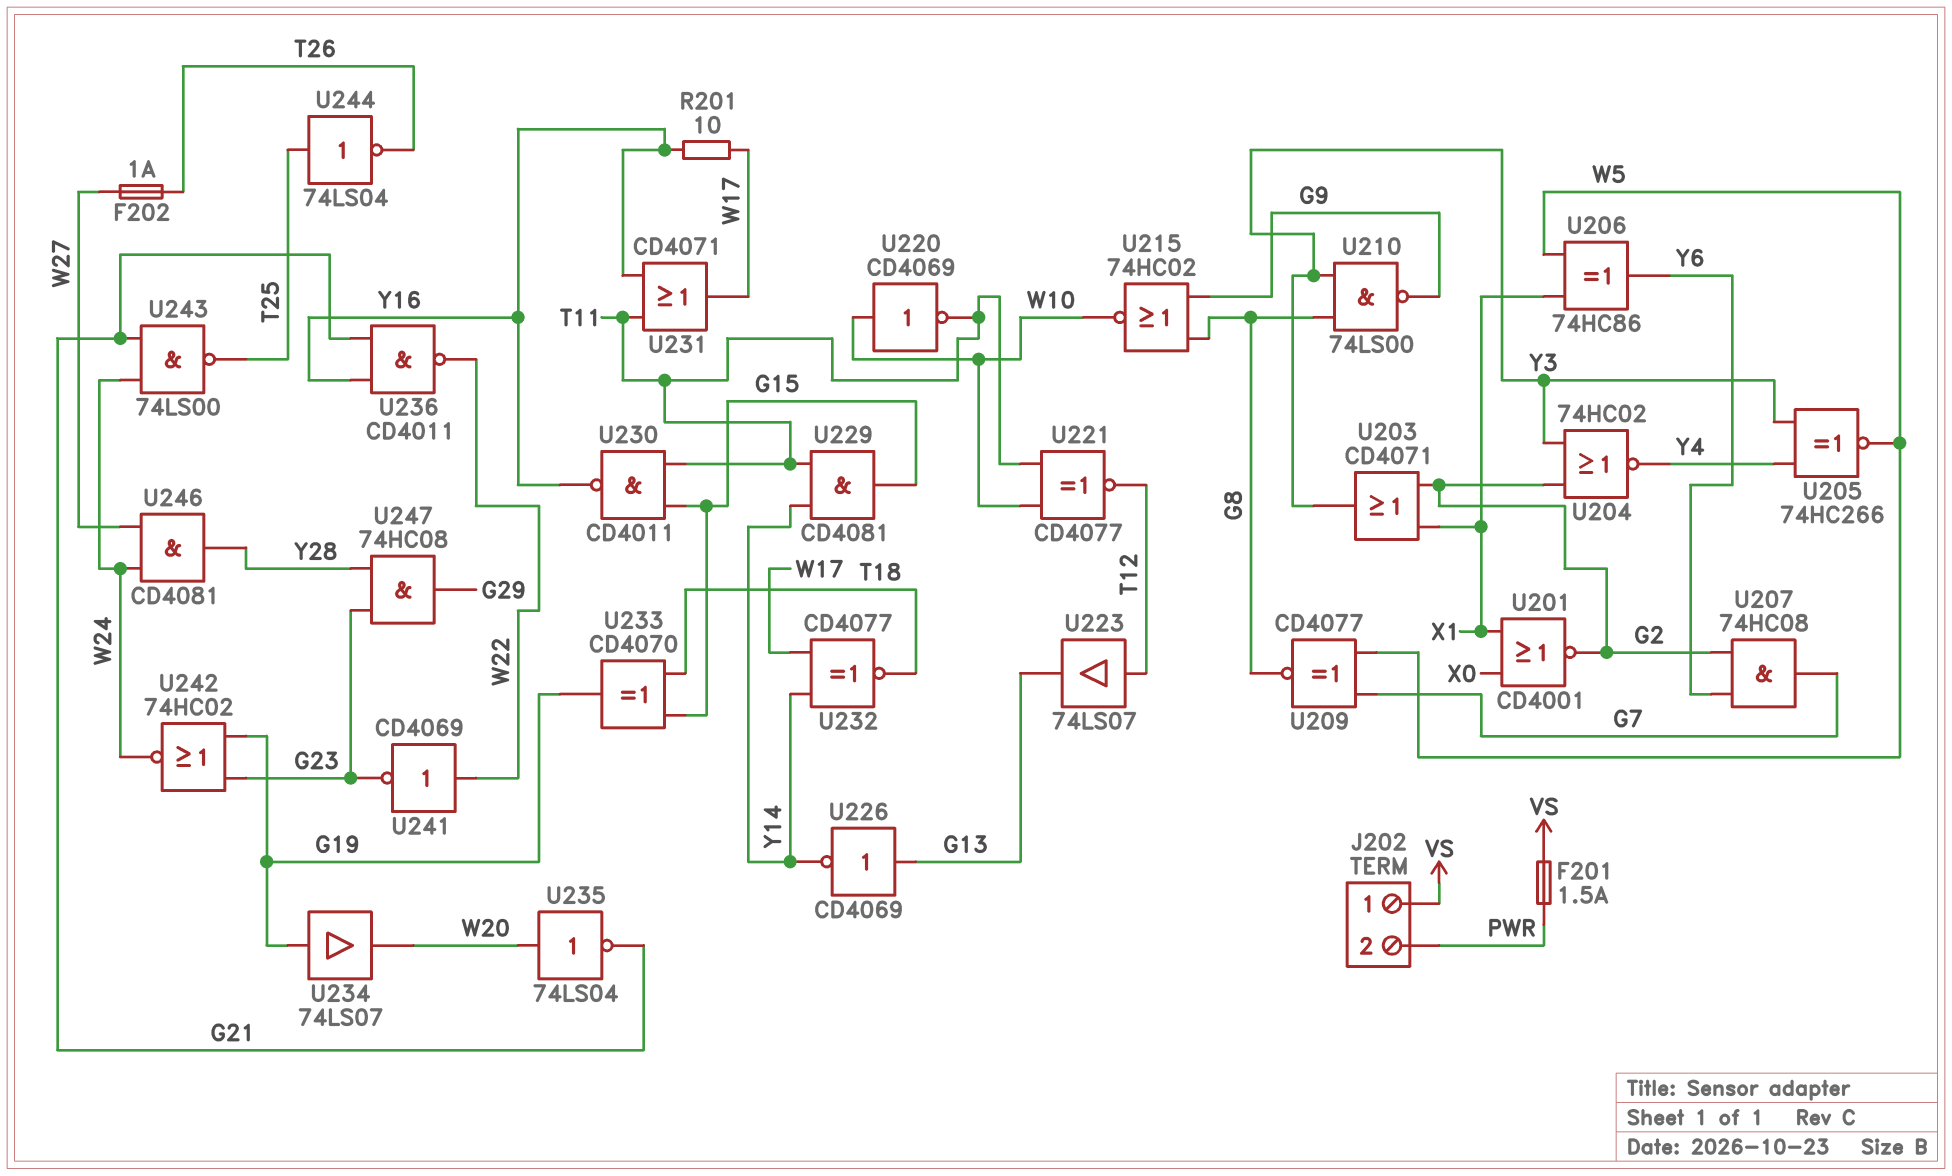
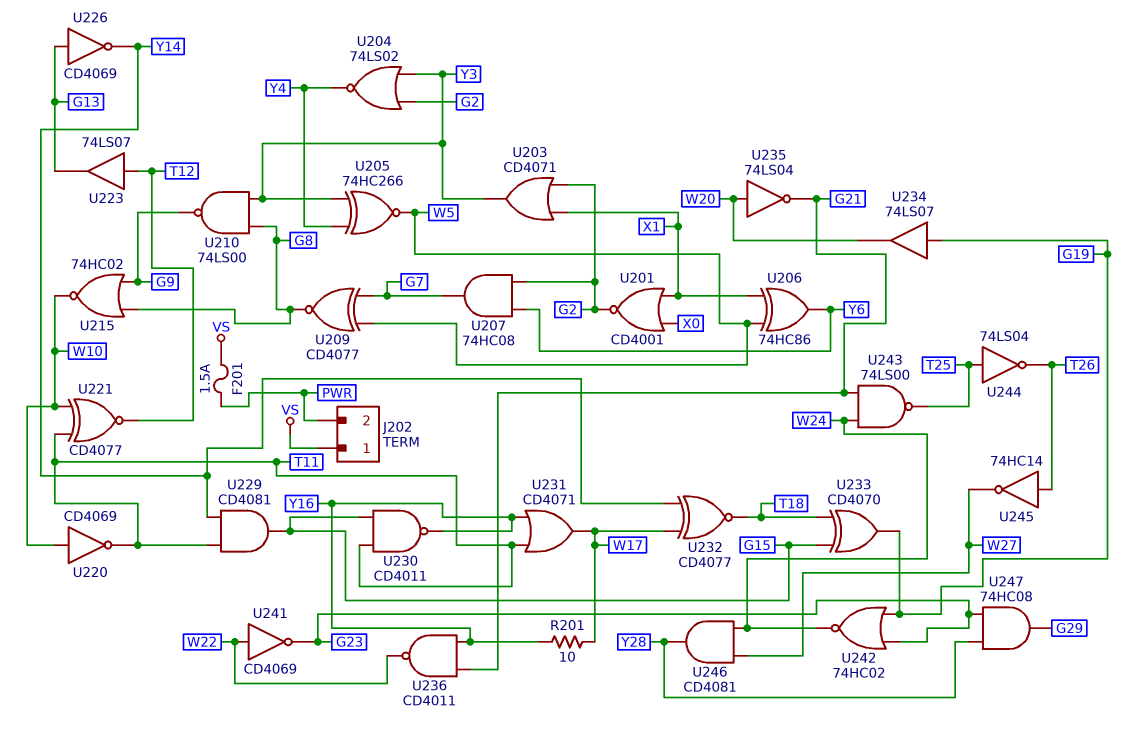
F202: 1A (T26, W27) -> none
U204: NOR 74HC02 (in G2, in Y3, out Y4) -> NOR 74LS02 (in G2, in Y3, out Y4)
U245: none -> NOT 74HC14 (in T26, out W27)

